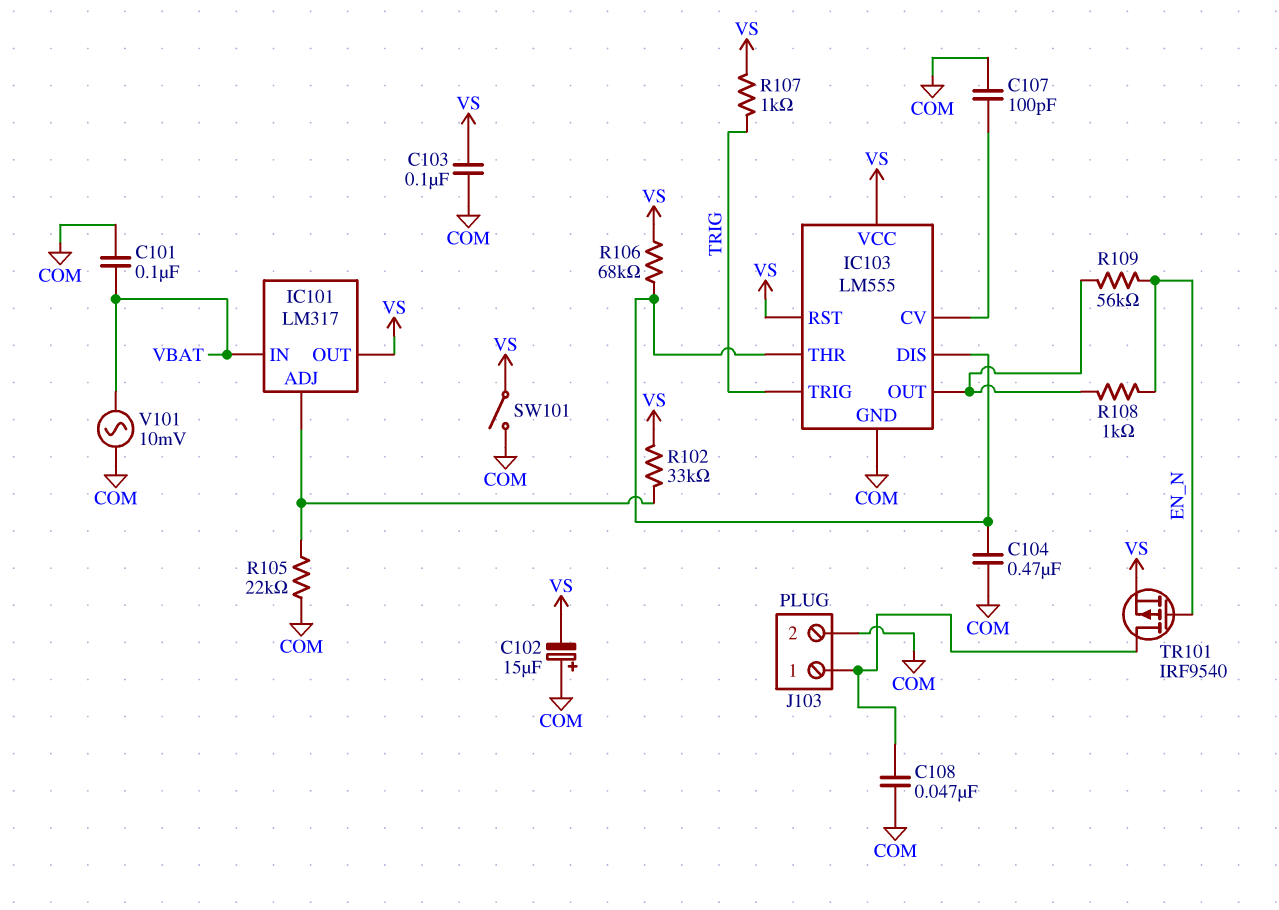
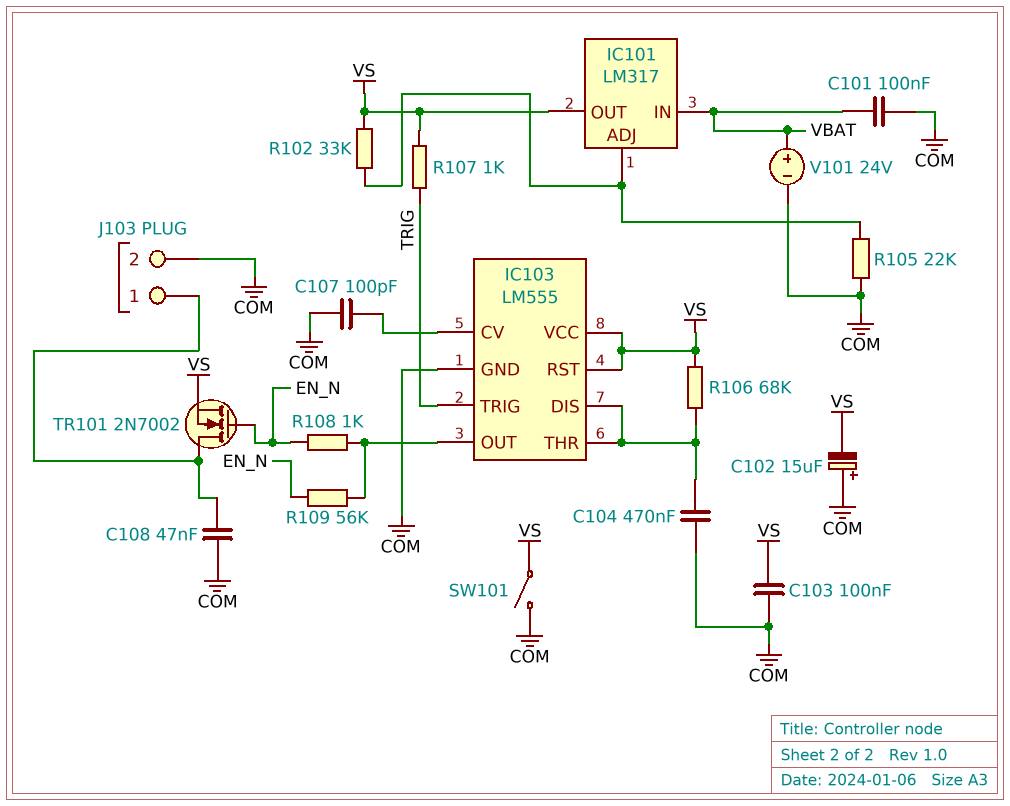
TR101: PMOS IRF9540 (G EN_N, D J103/1, S VS) -> NMOS 2N7002 (G EN_N, D J103/1, S VS)
V101: AC 10mV (COM, VBAT) -> 24V (plus VBAT, minus COM)

